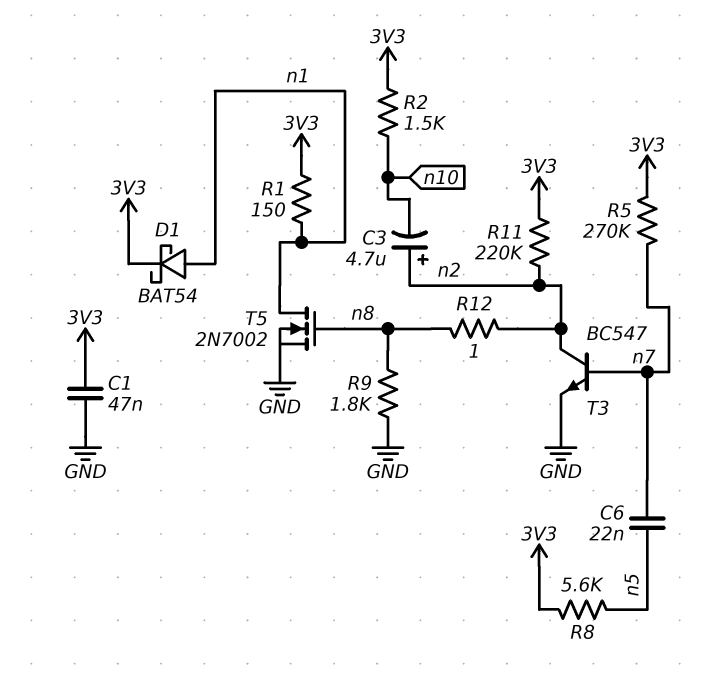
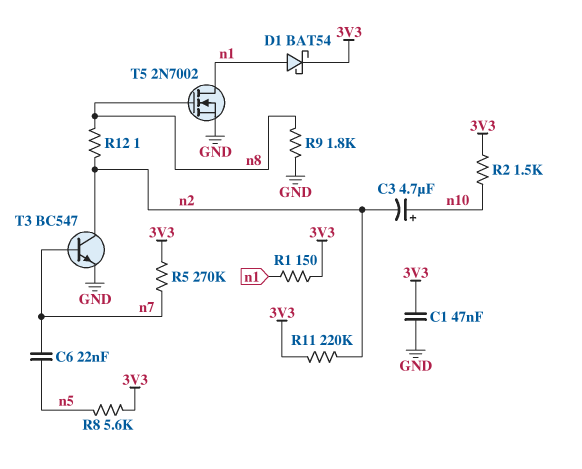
C3: 4.7uF (plus n2, minus n10) -> 4.7uF (plus n10, minus n2)

